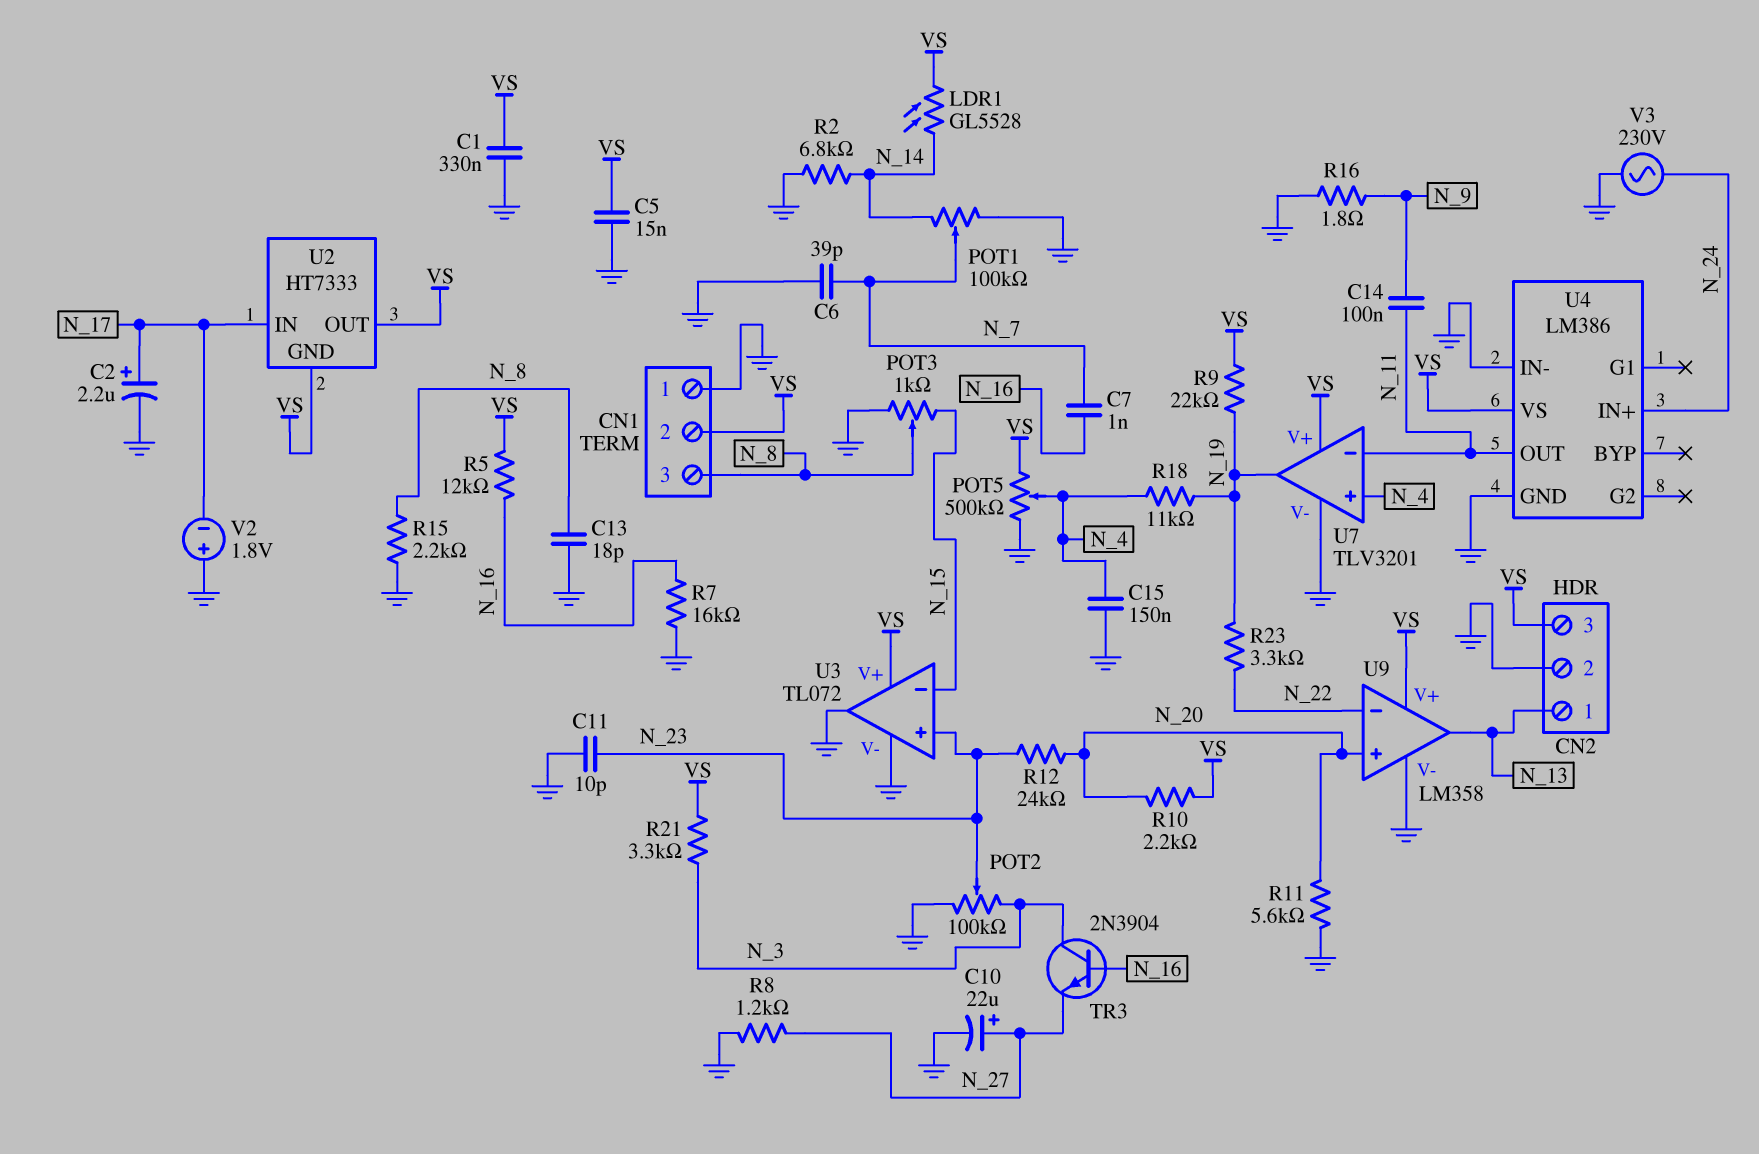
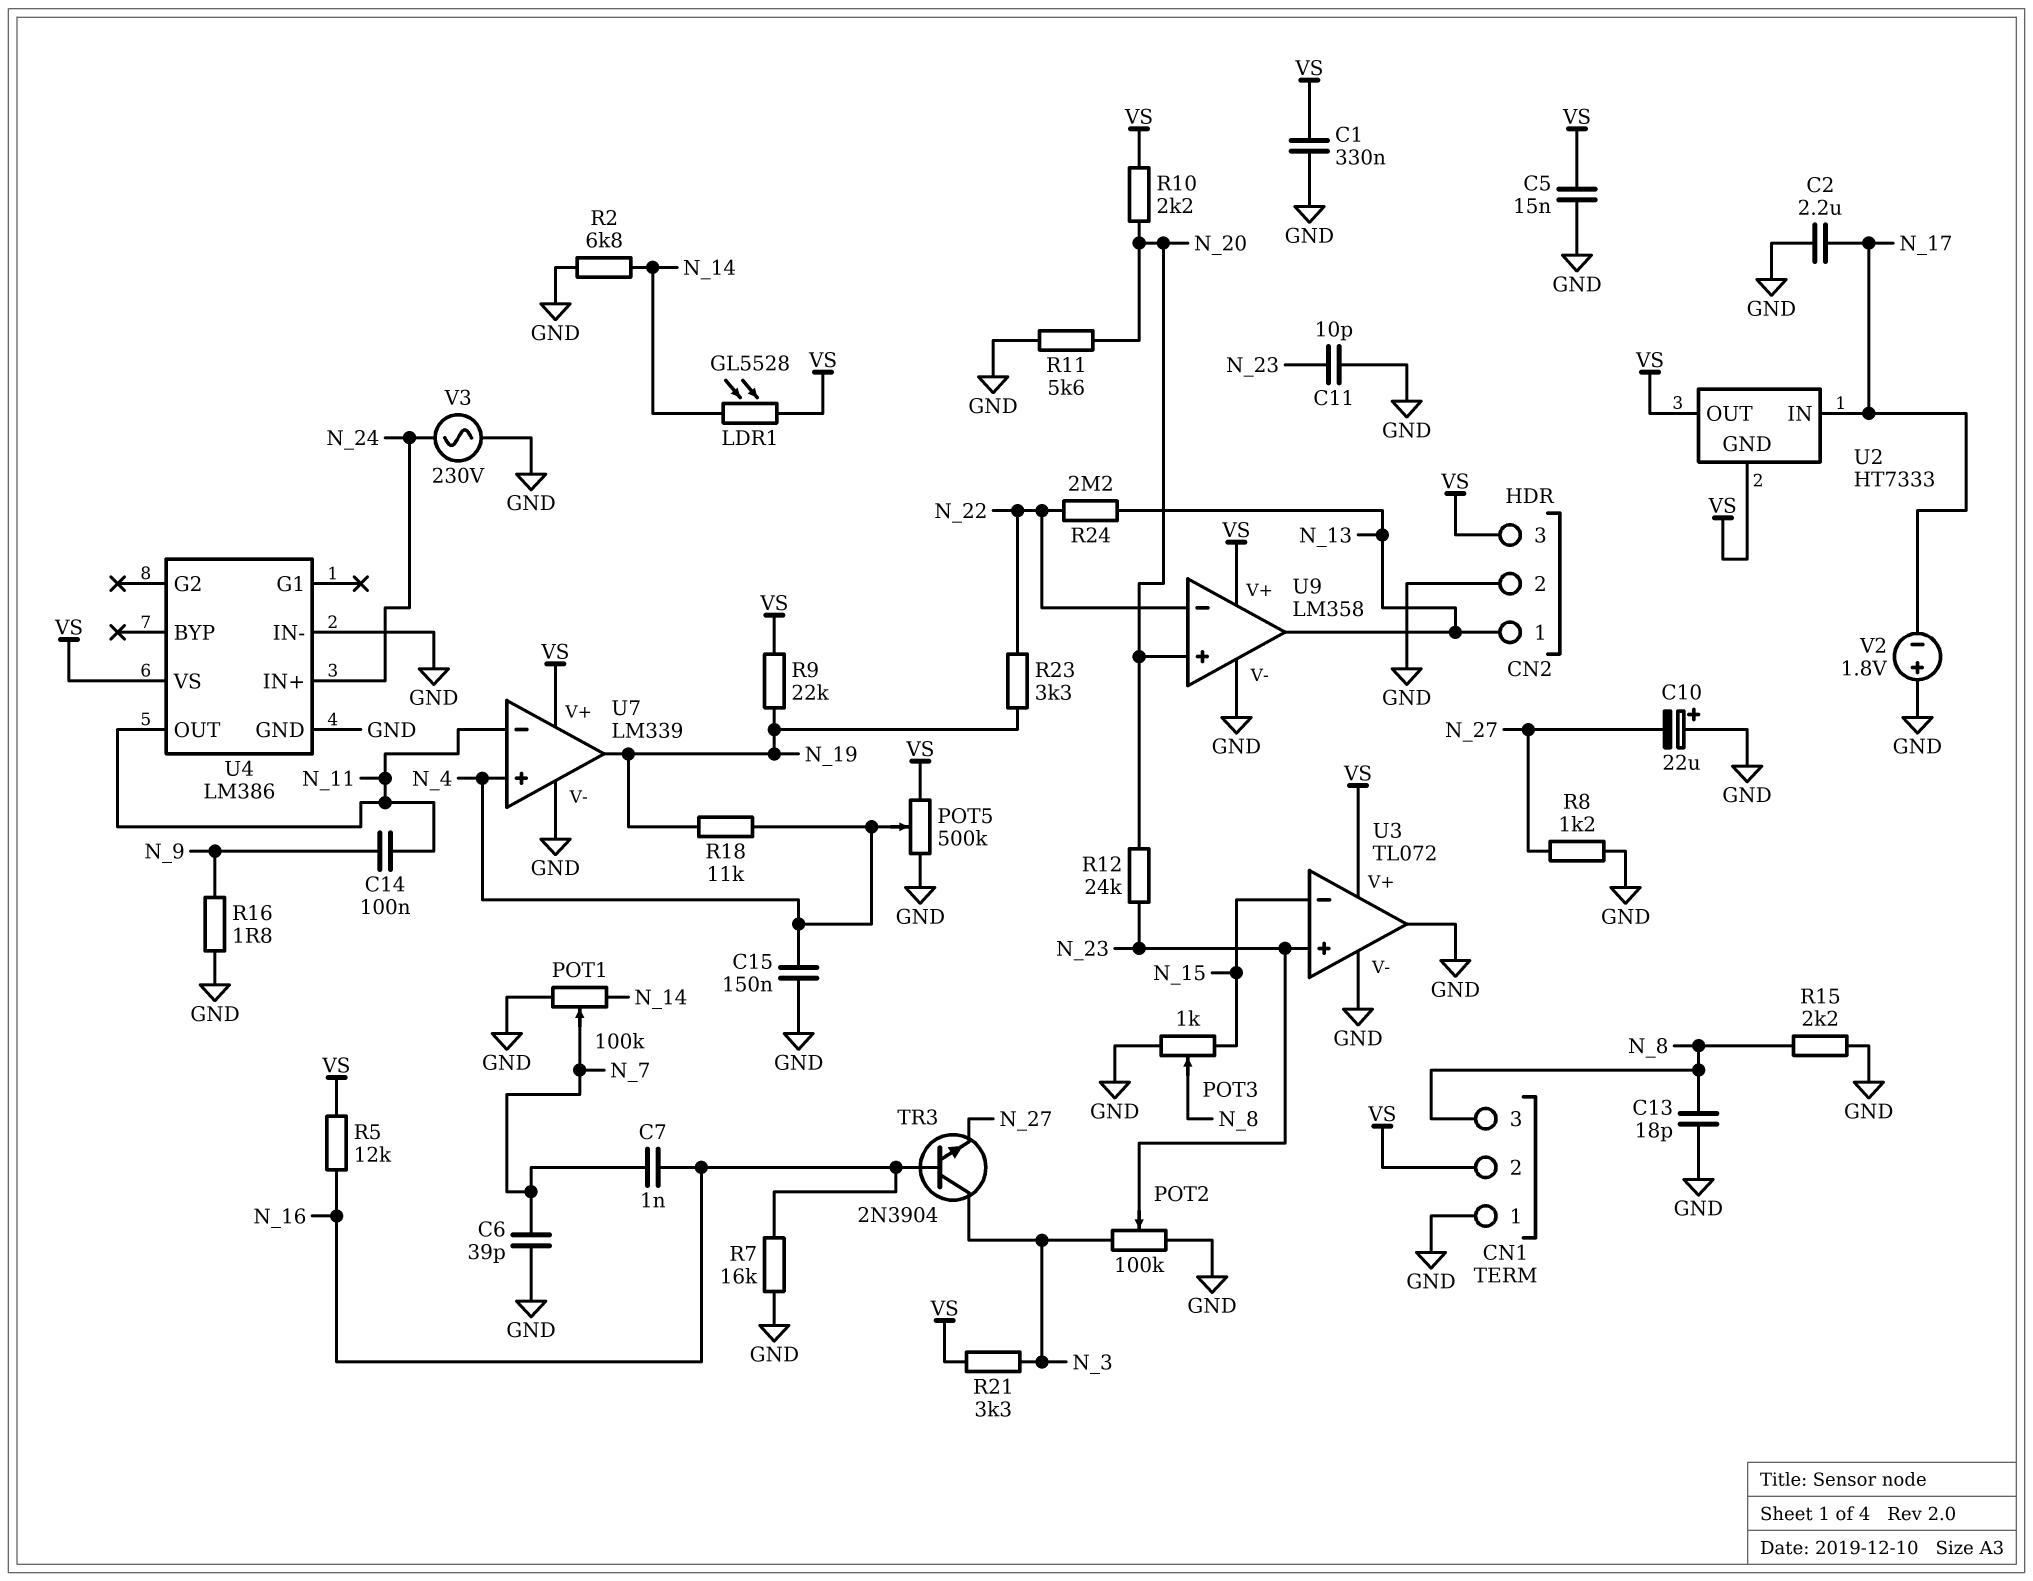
C2: 2.2uF (plus N_17, minus GND) -> 2.2uF (GND, N_17)
C10: 22uF (plus N_27, minus GND) -> 22uF (plus GND, minus N_27)
R24: none -> 2.2M (N_13, N_22)
U7: TLV3201 -> LM339

